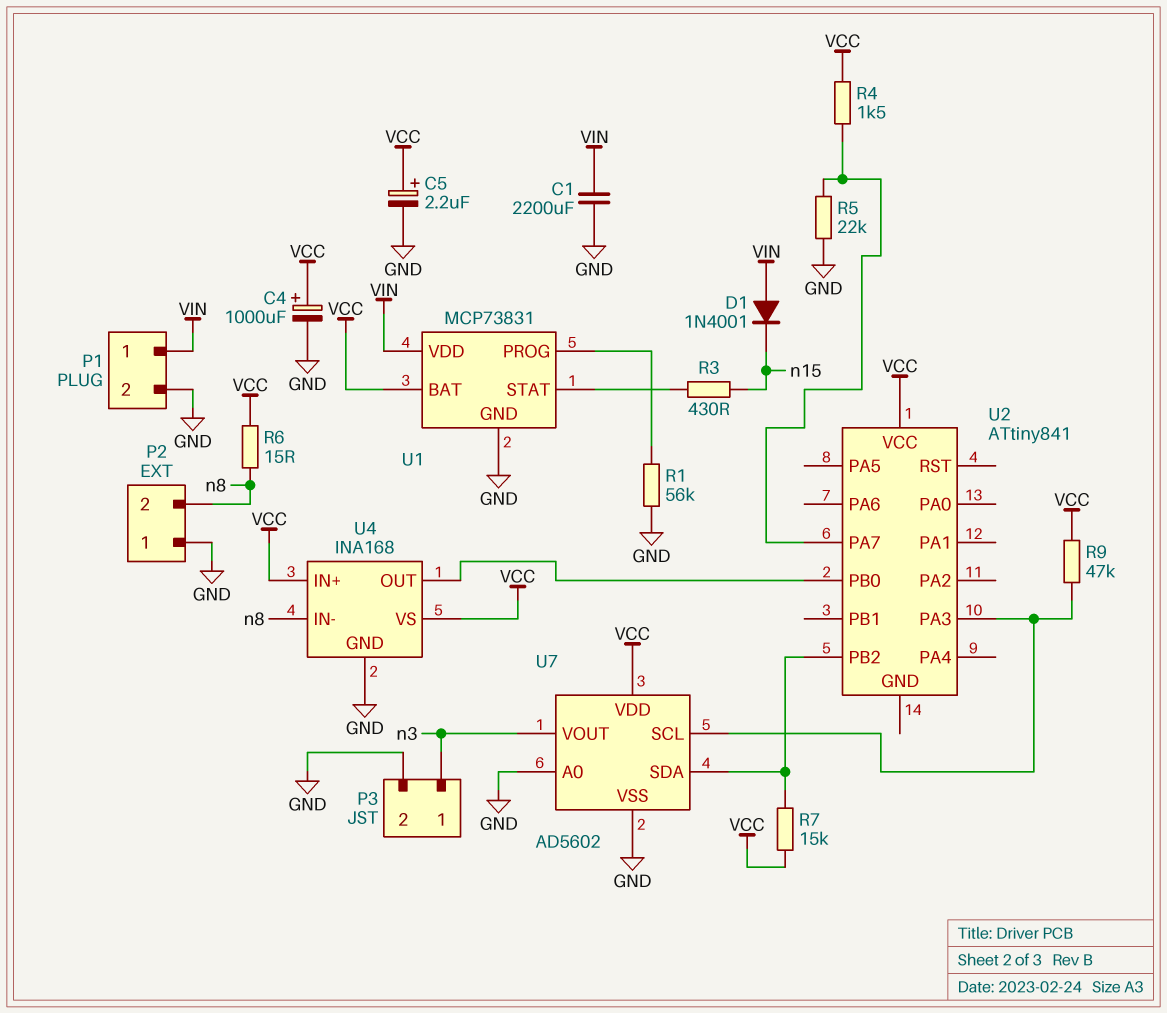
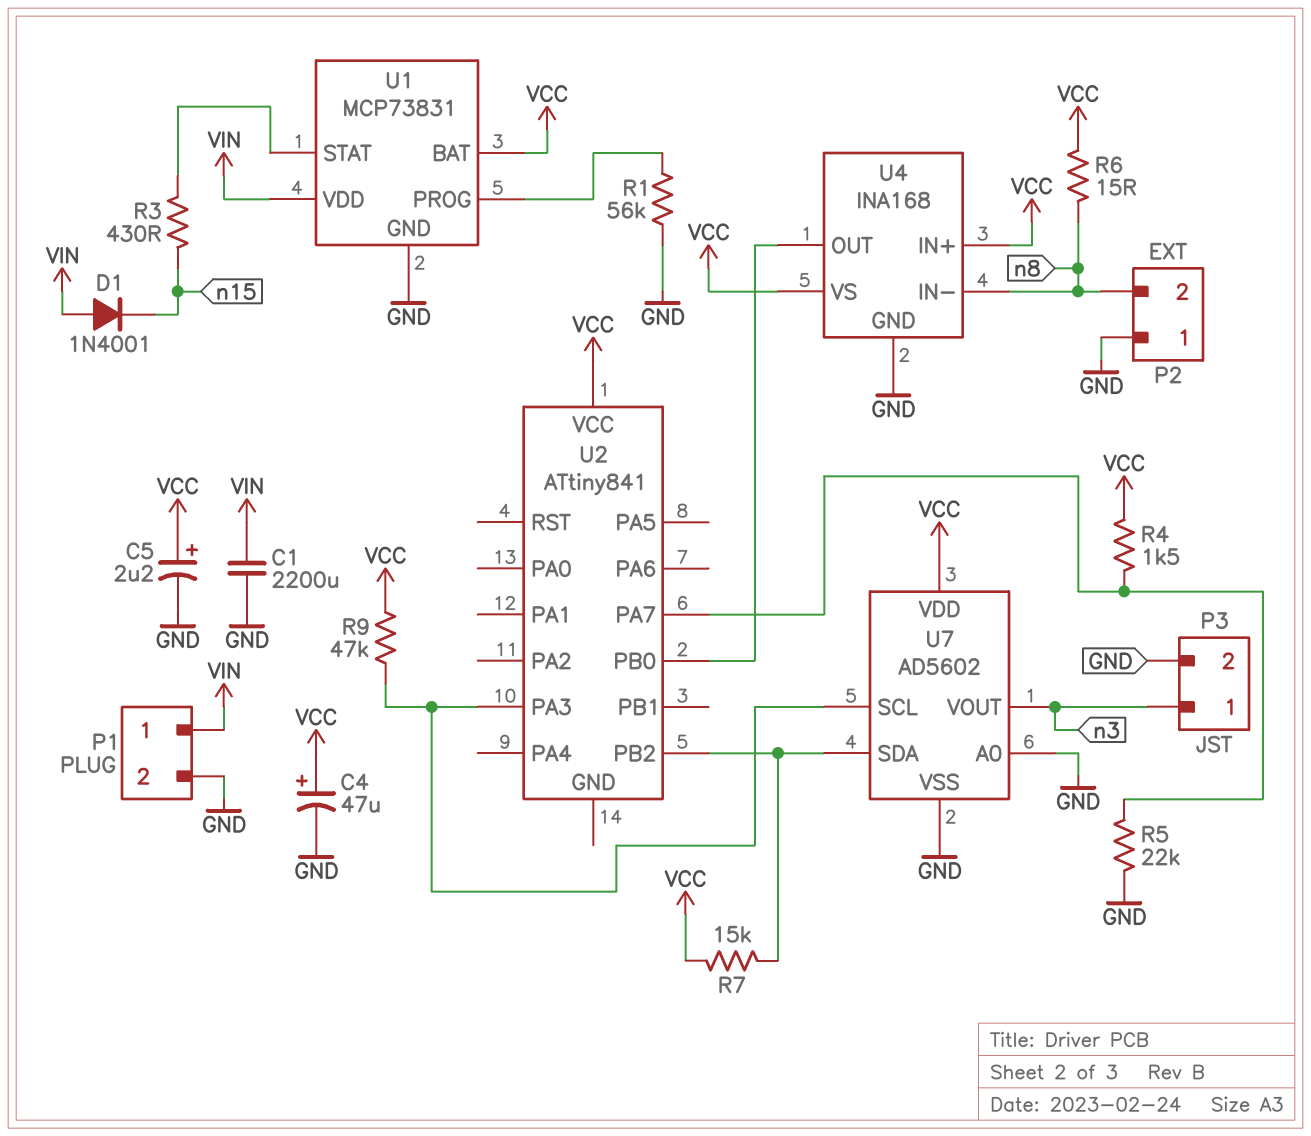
C4: 1000uF (plus VCC, minus GND) -> 47uF (plus VCC, minus GND)

